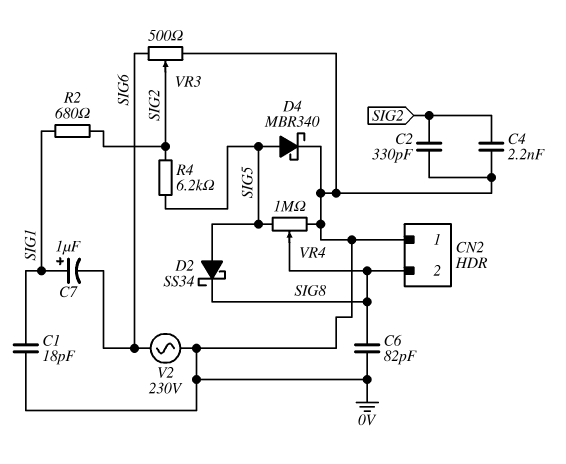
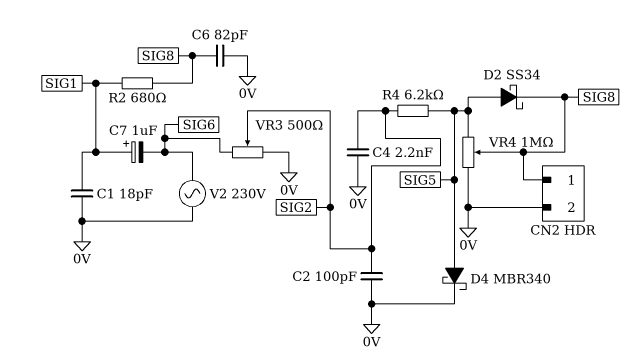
C2: 330pF (0V, SIG2) -> 100pF (0V, SIG2)
CN2 pin 1: 0V -> SIG8
CN2 pin 2: SIG8 -> 0V
R2: 680 (SIG1, SIG2) -> 680 (SIG1, SIG8)

